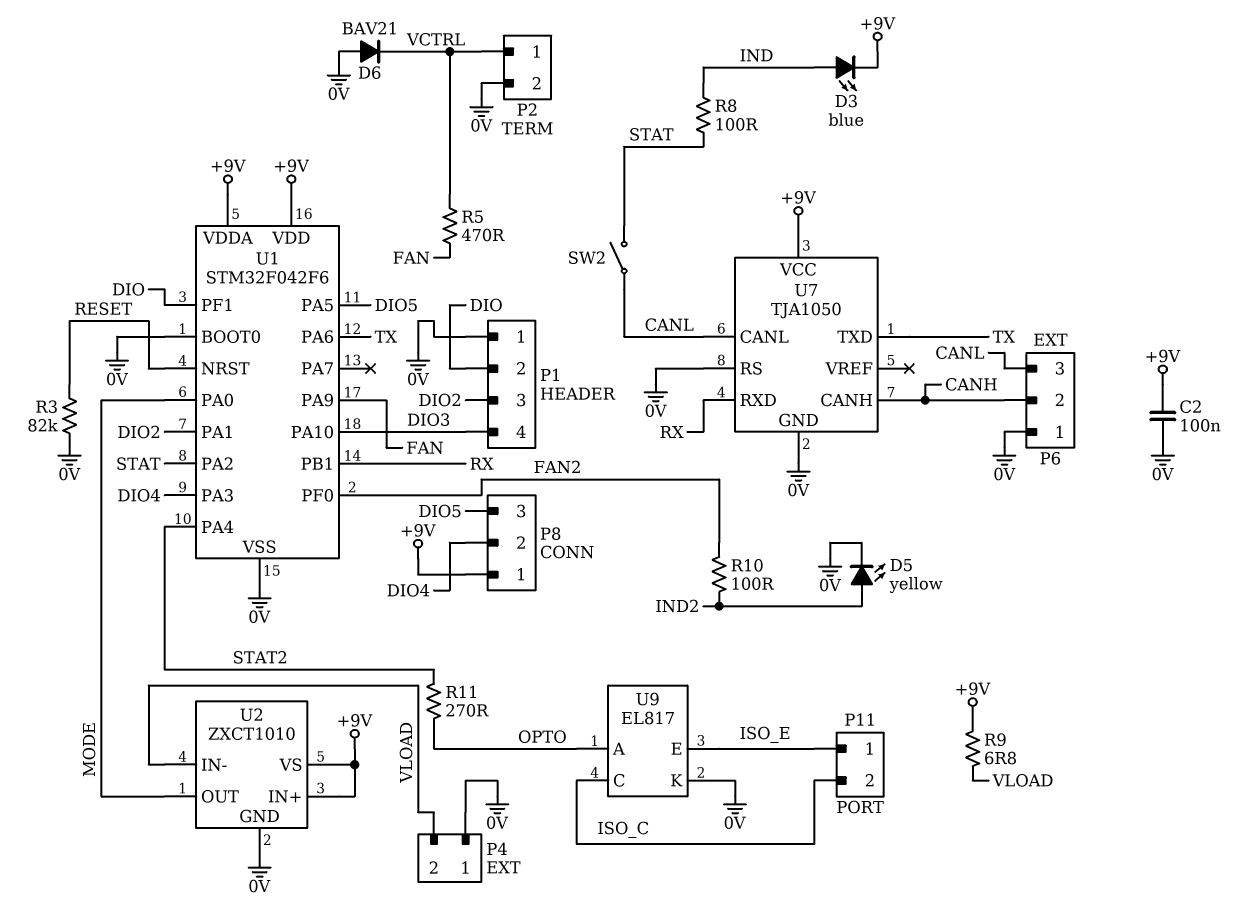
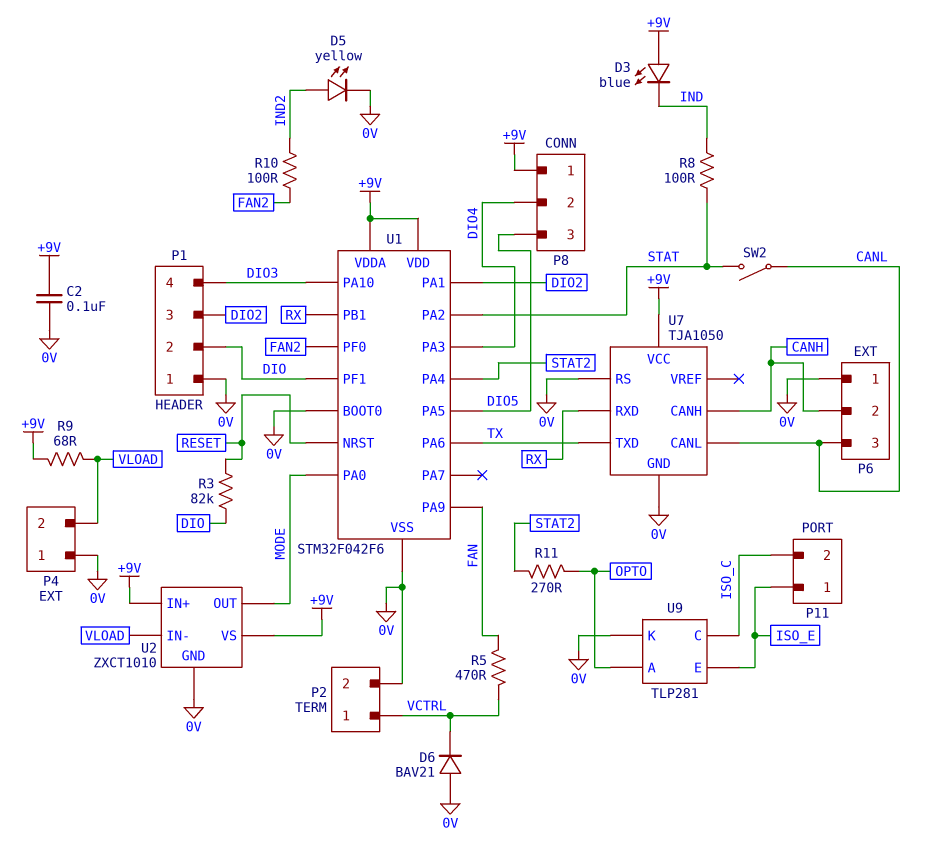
D3: LED blue (A IND, K +9V) -> LED blue (A +9V, K IND)
R3: 82k (0V, RESET) -> 82k (DIO, RESET)
R9: 6.8 (+9V, VLOAD) -> 68 (+9V, VLOAD)
U9: EL817 -> TLP281

